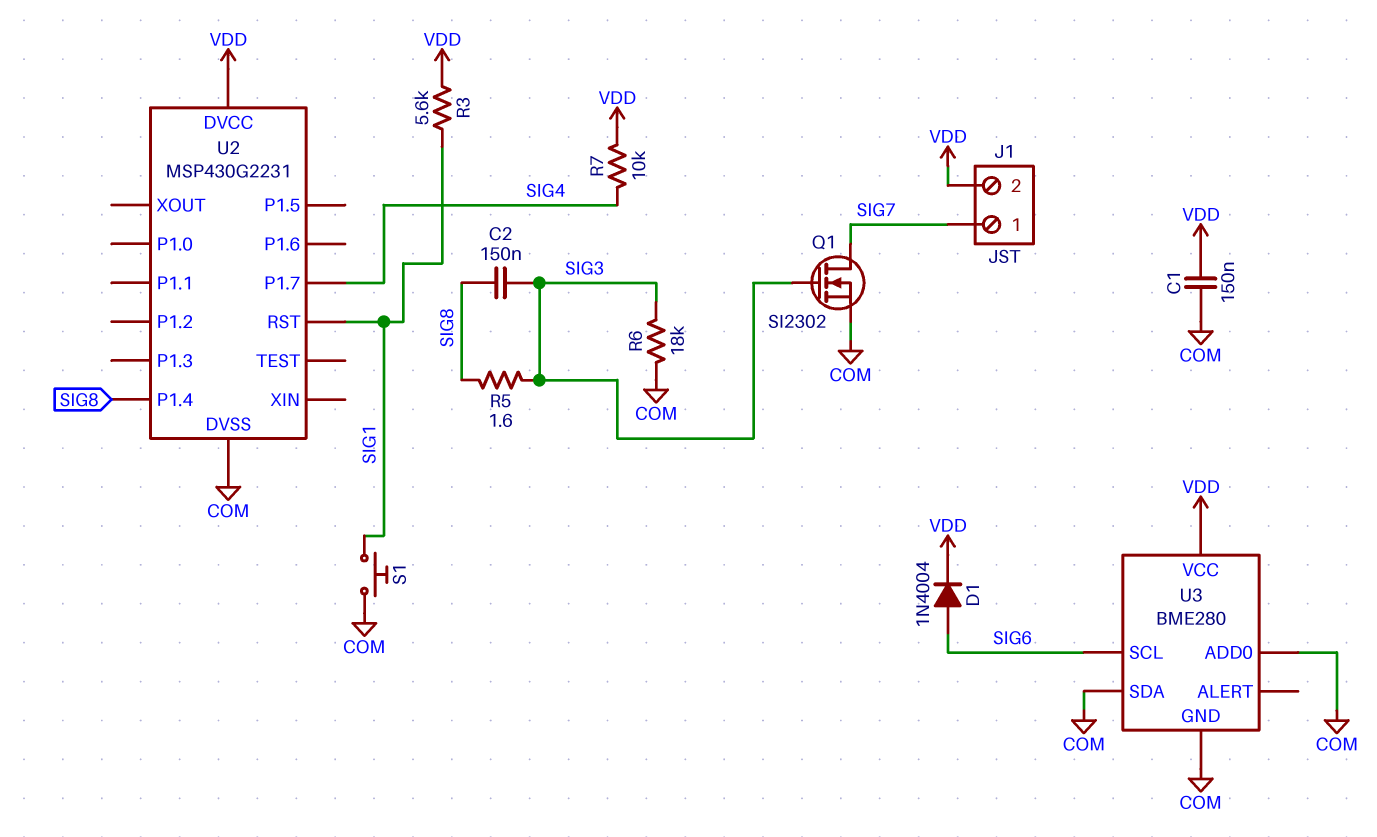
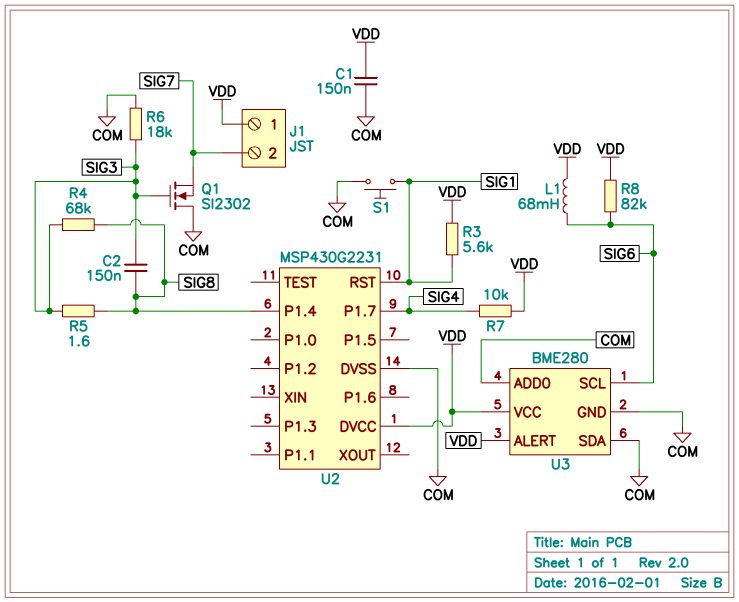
D1: diode 1N4004 (A SIG6, K VDD) -> none
J1 pin 1: SIG7 -> VDD
J1 pin 2: VDD -> SIG7
L1: none -> 68mH (SIG6, VDD)
Q1: NMOS SI2302 (G SIG3, D SIG7, S COM) -> NMOS SI2302 (G SIG3, D COM, S SIG7)
R4: none -> 68k (SIG3, SIG8)
R8: none -> 82k (SIG6, VDD)
U3 pin ALERT: none -> VDD

